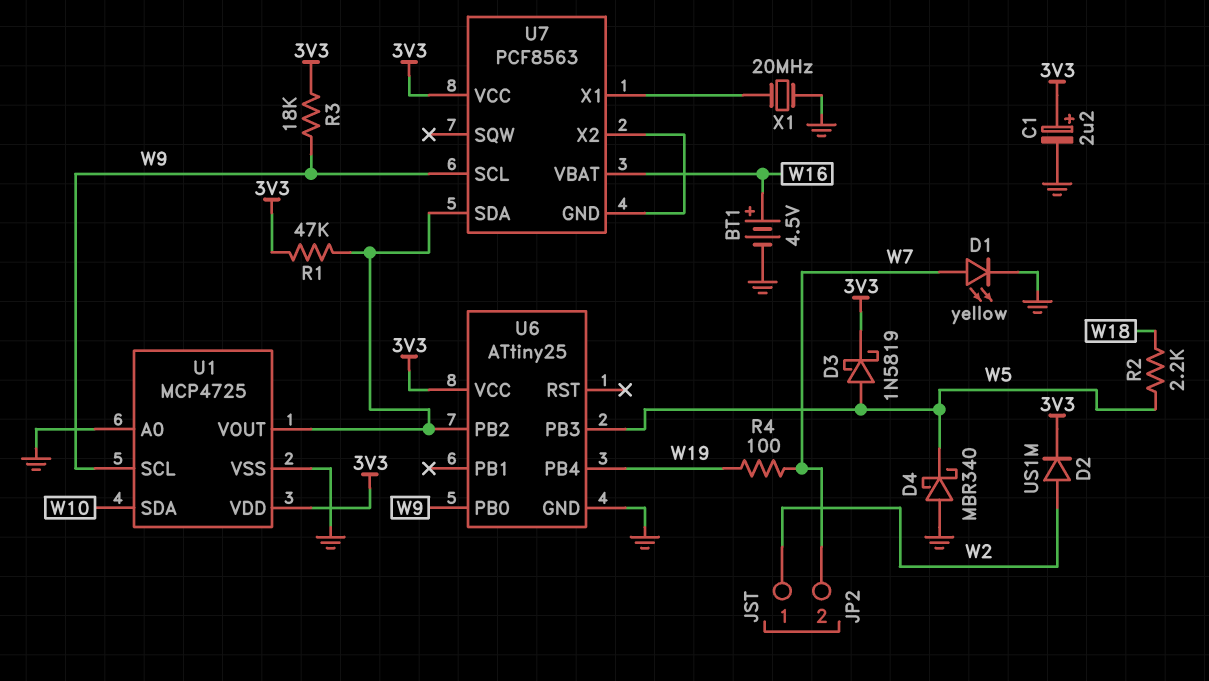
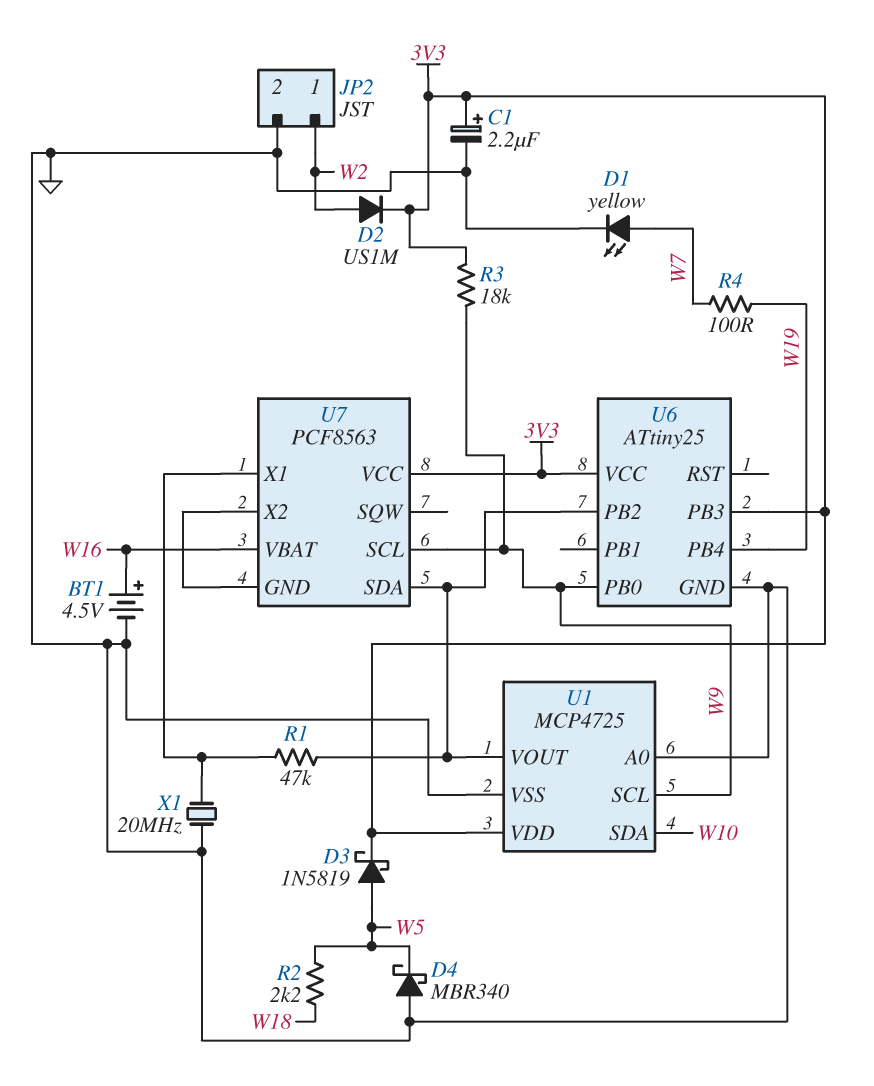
JP2 pin 2: W7 -> GND
R1: 47k (3V3, U1/VOUT) -> 47k (U1/VOUT, U7/X1)
U6 pin PB3: W5 -> 3V3

